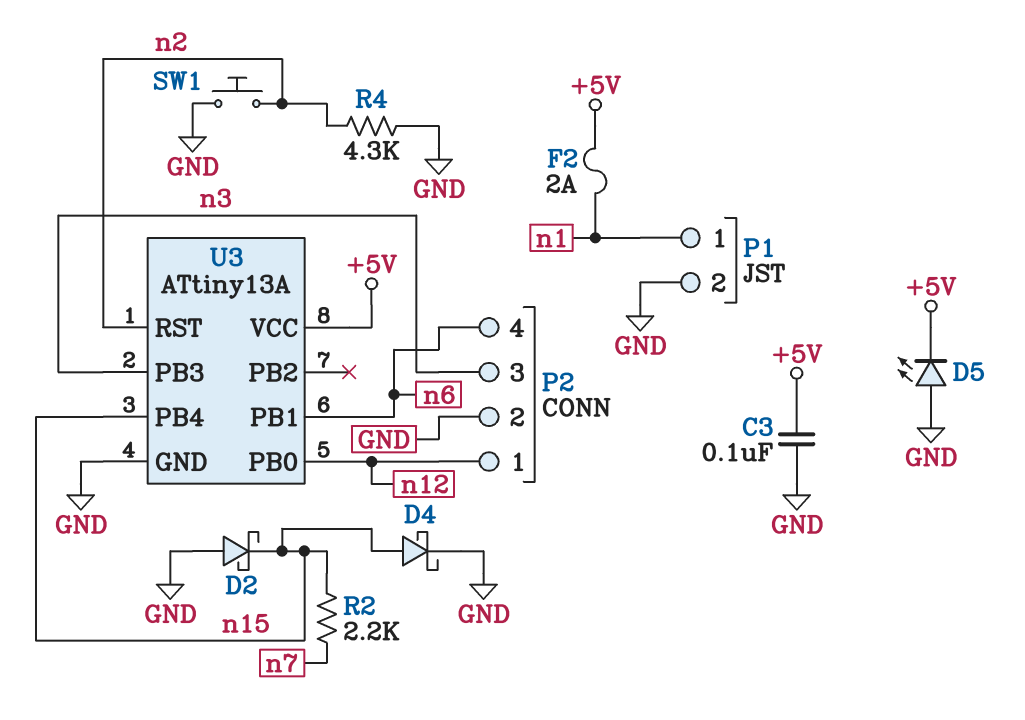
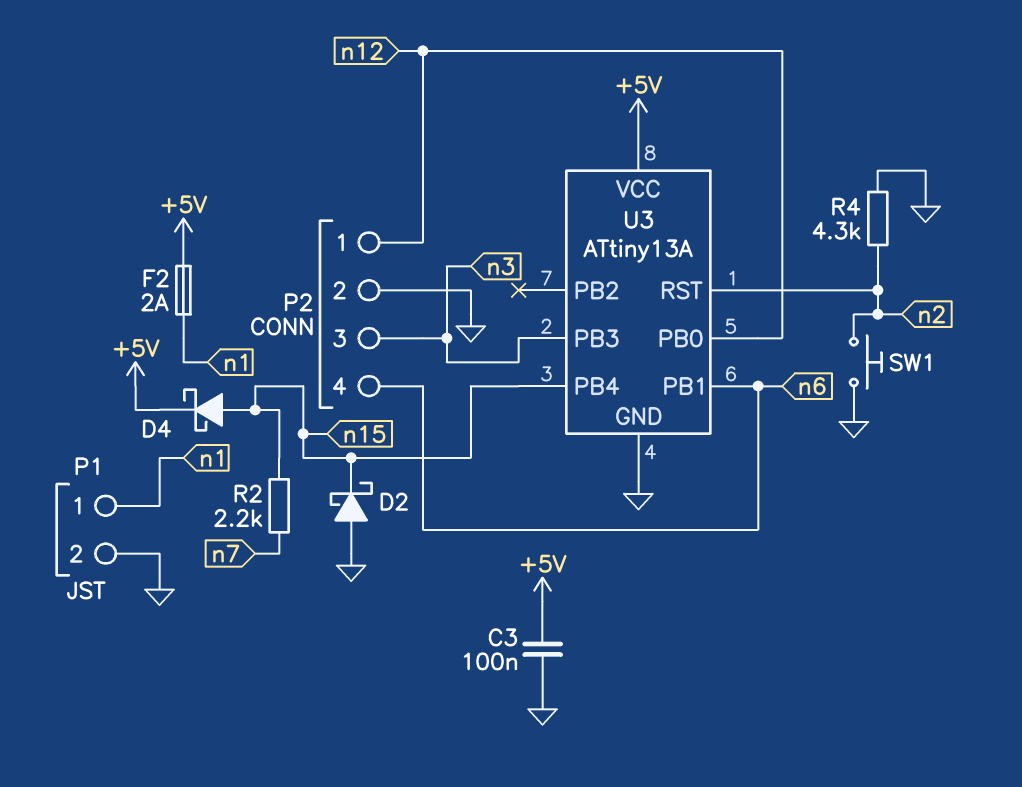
D4: schottky (A n15, K GND) -> schottky (A n15, K +5V)
D5: LED (A GND, K +5V) -> none

